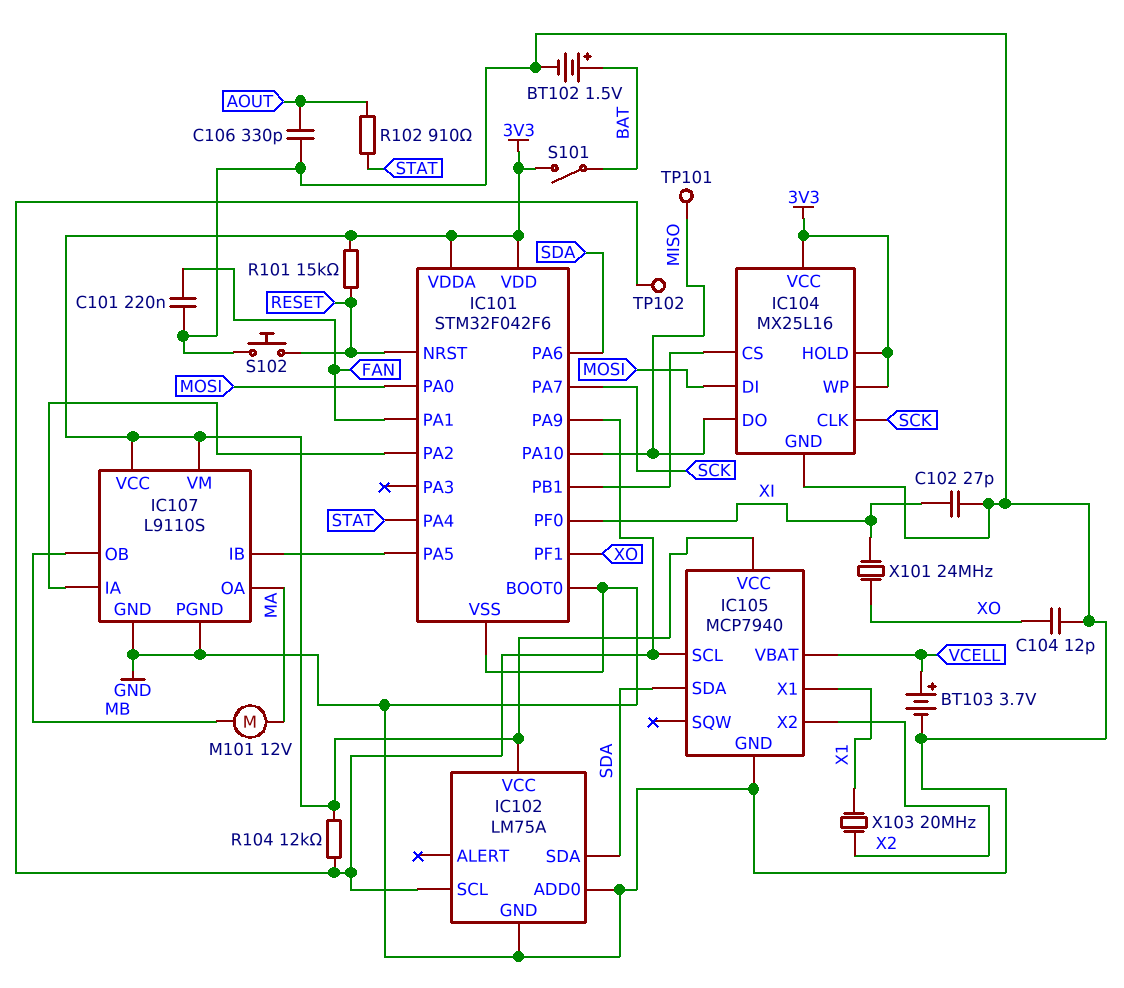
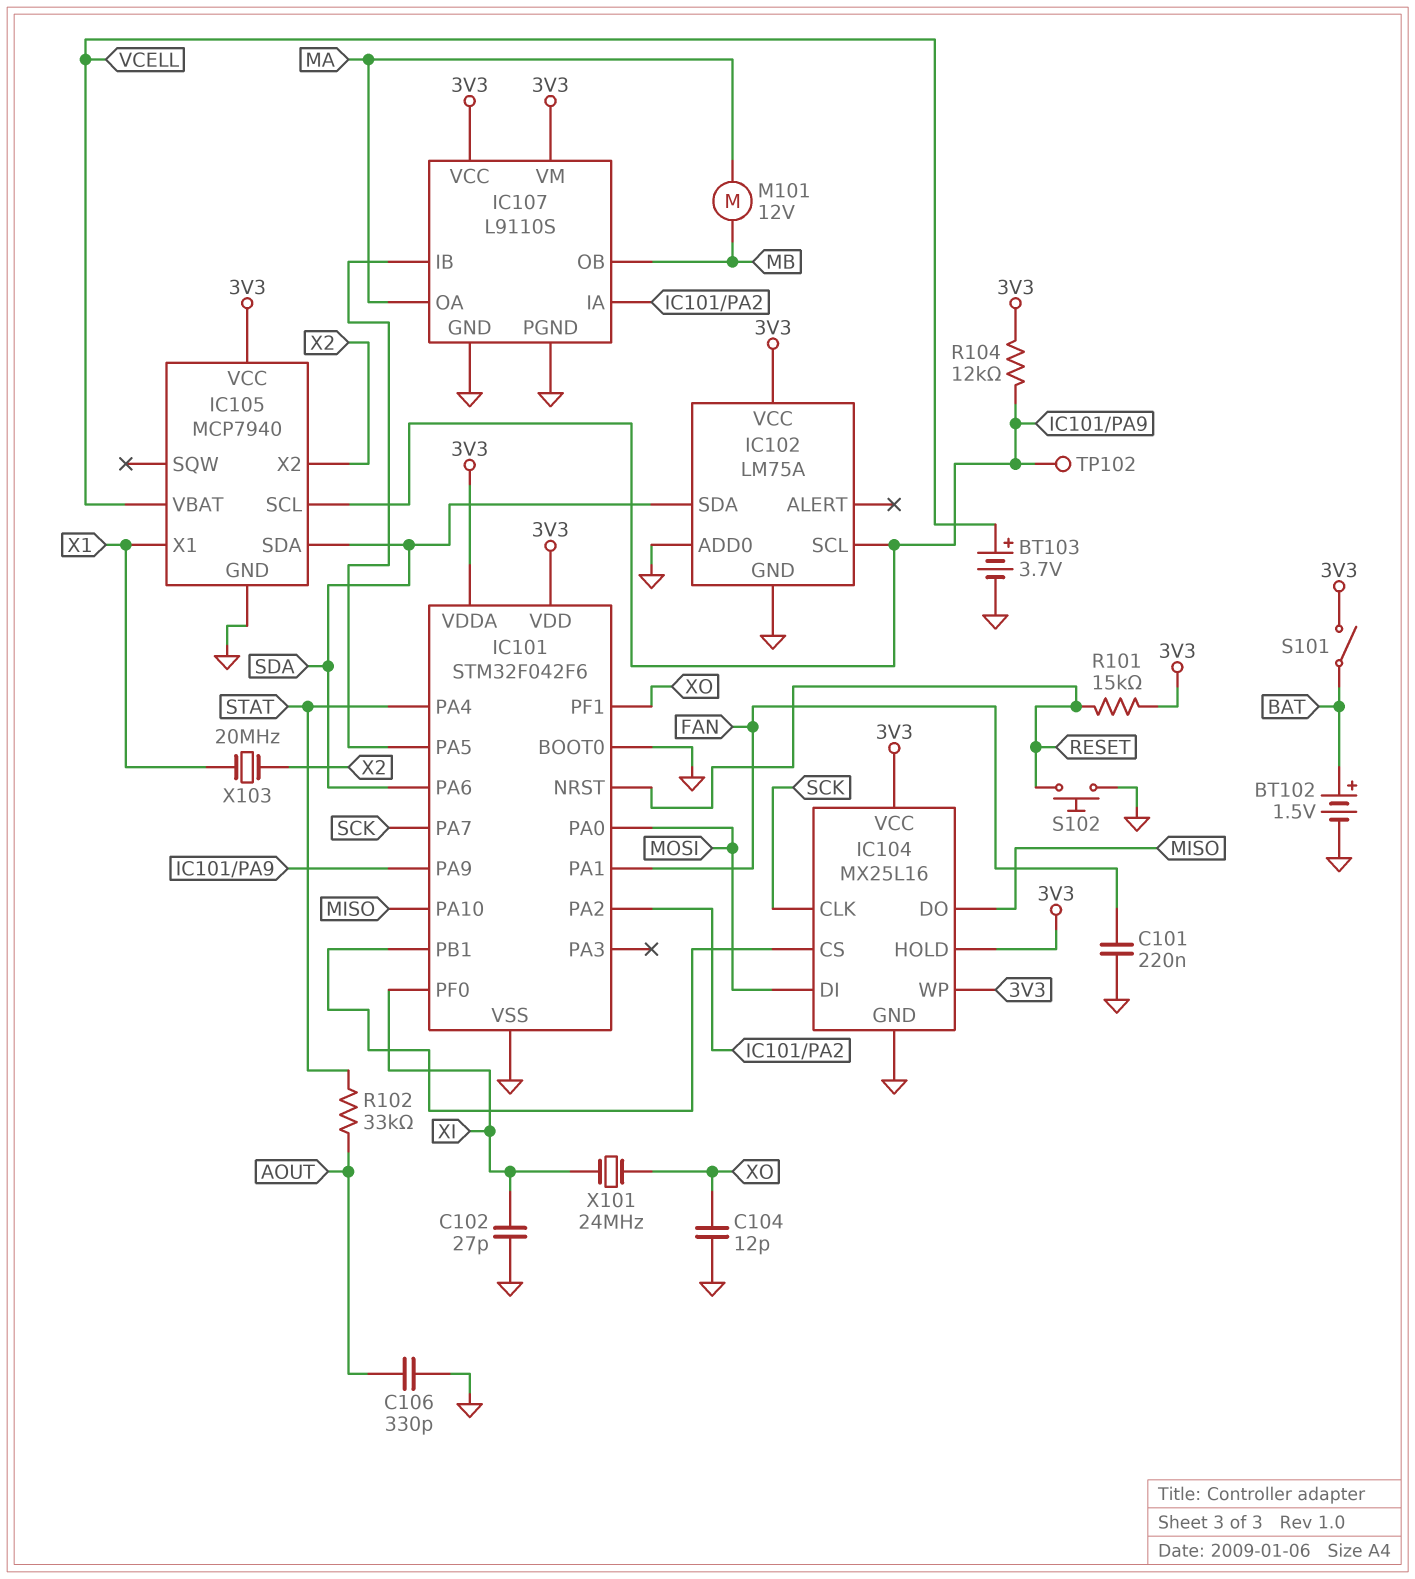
R102: 910 (AOUT, STAT) -> 33k (AOUT, STAT)
TP101: test point (MISO) -> none

